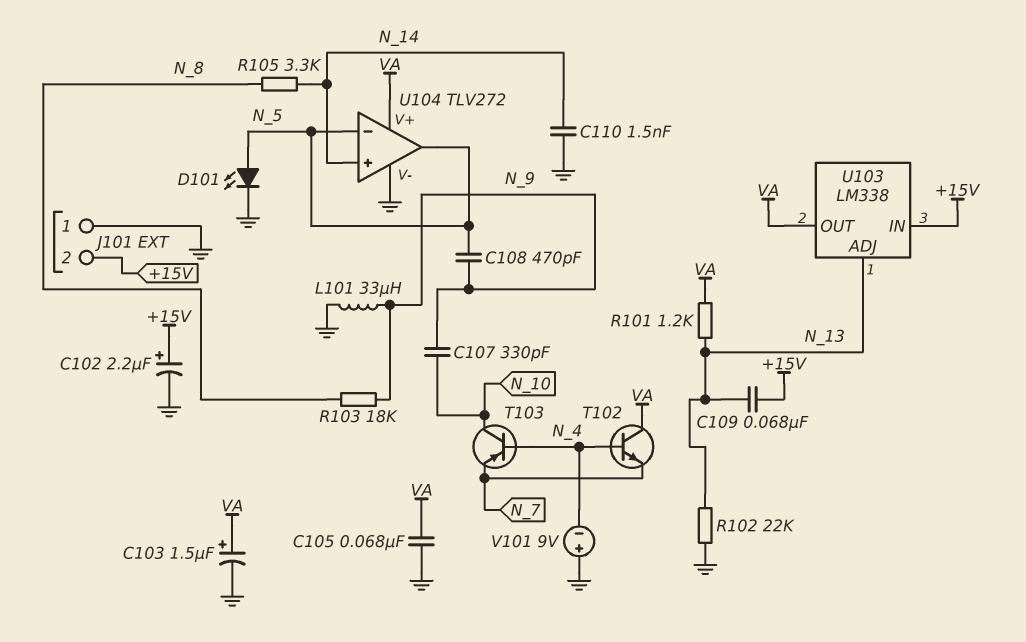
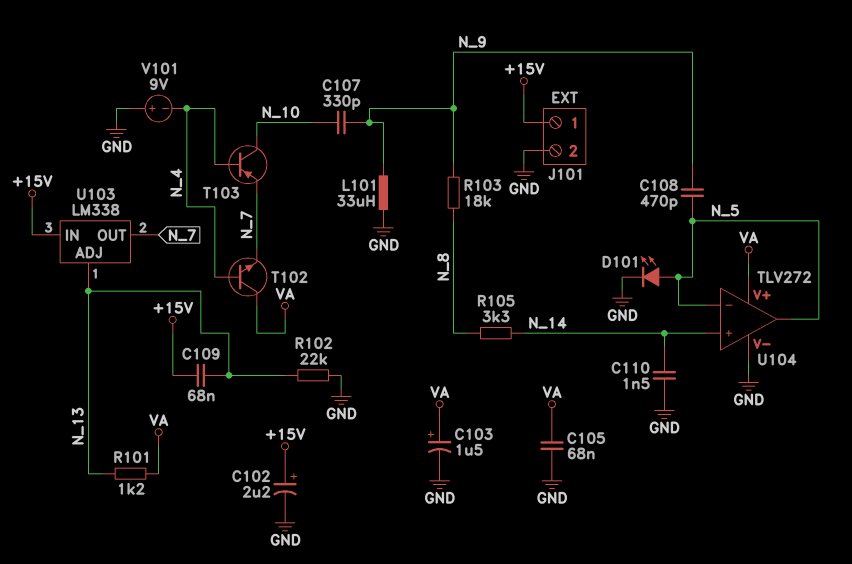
J101 pin 1: GND -> +15V
J101 pin 2: +15V -> GND
U103 pin OUT: VA -> N_7

